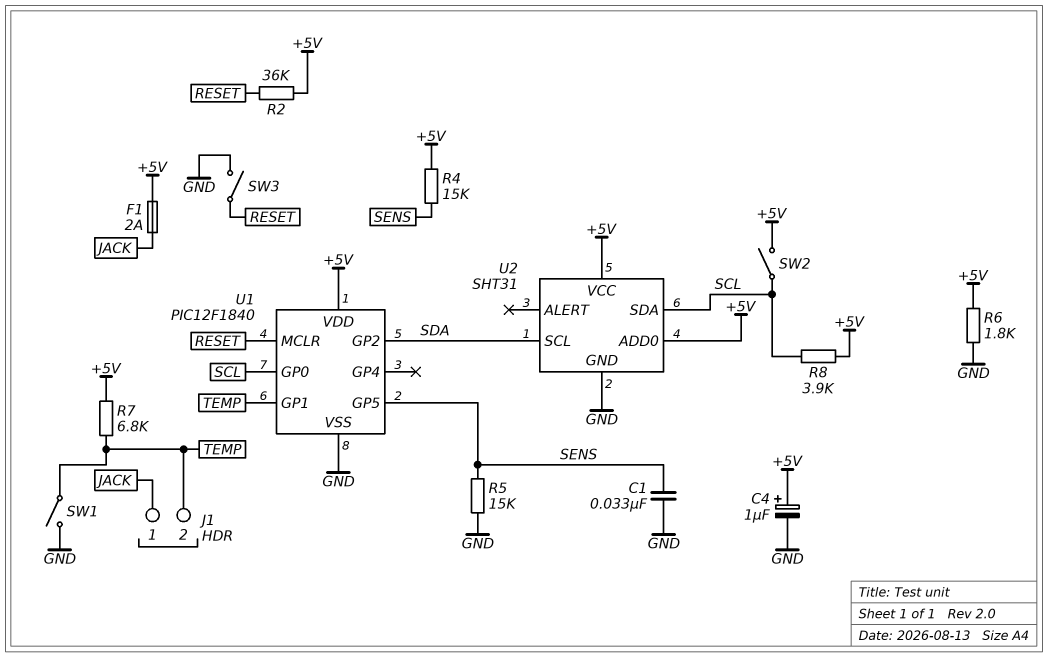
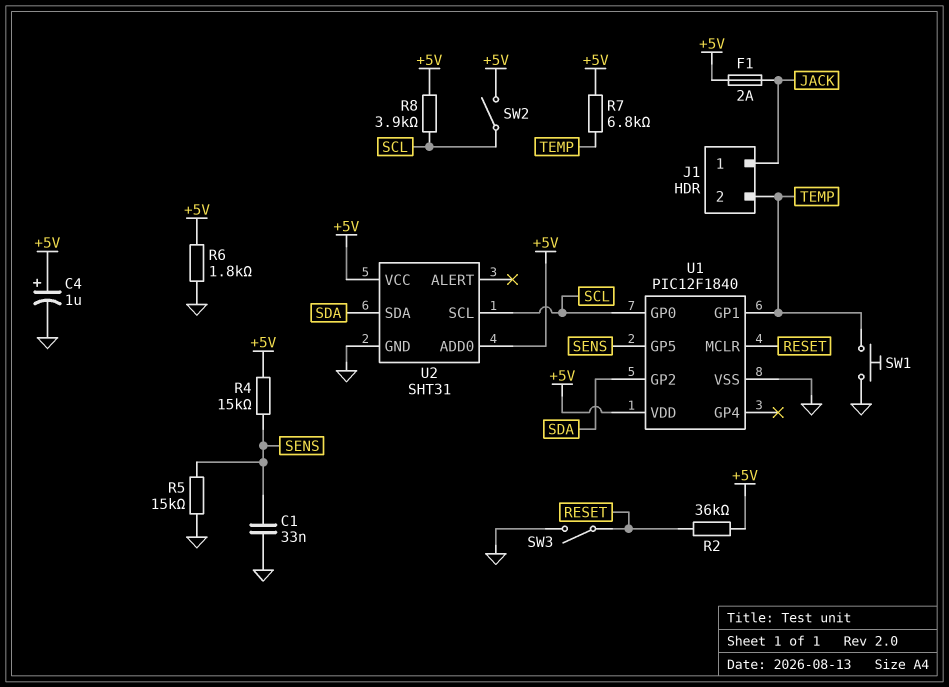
SW1: switch (GND, TEMP) -> button (GND, TEMP)
U2 pin SCL: SDA -> SCL
U2 pin SDA: SCL -> SDA

